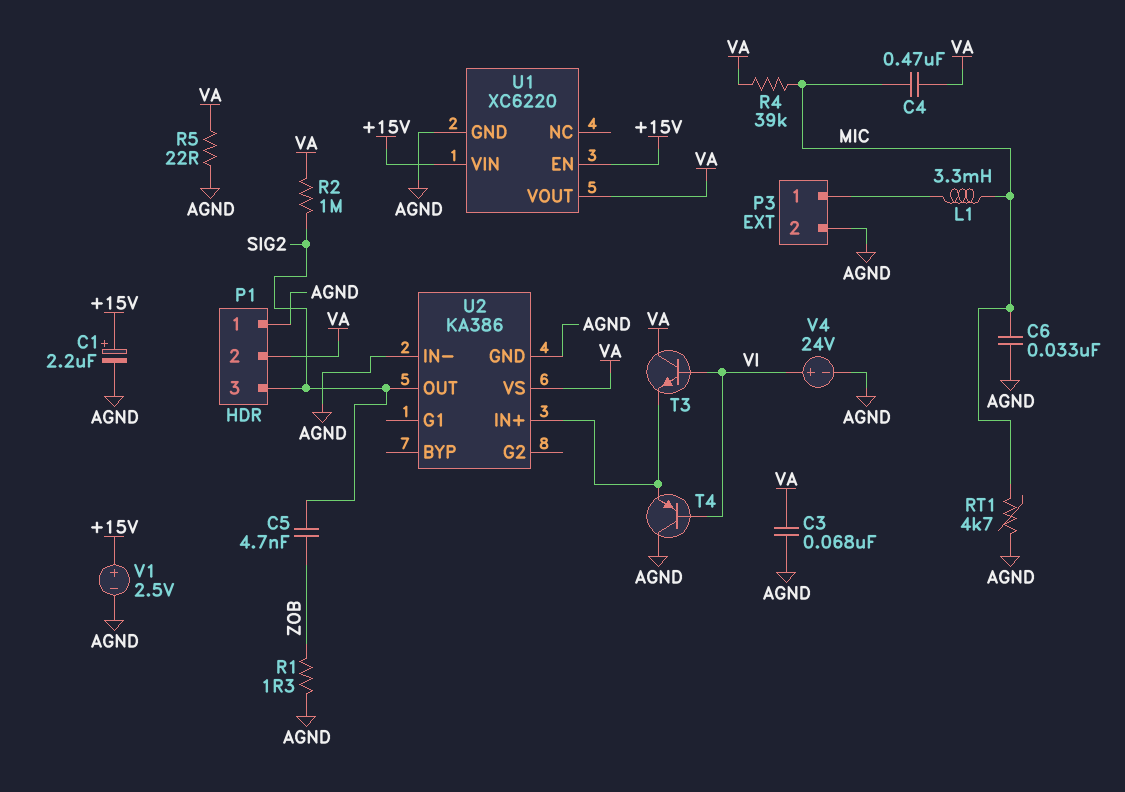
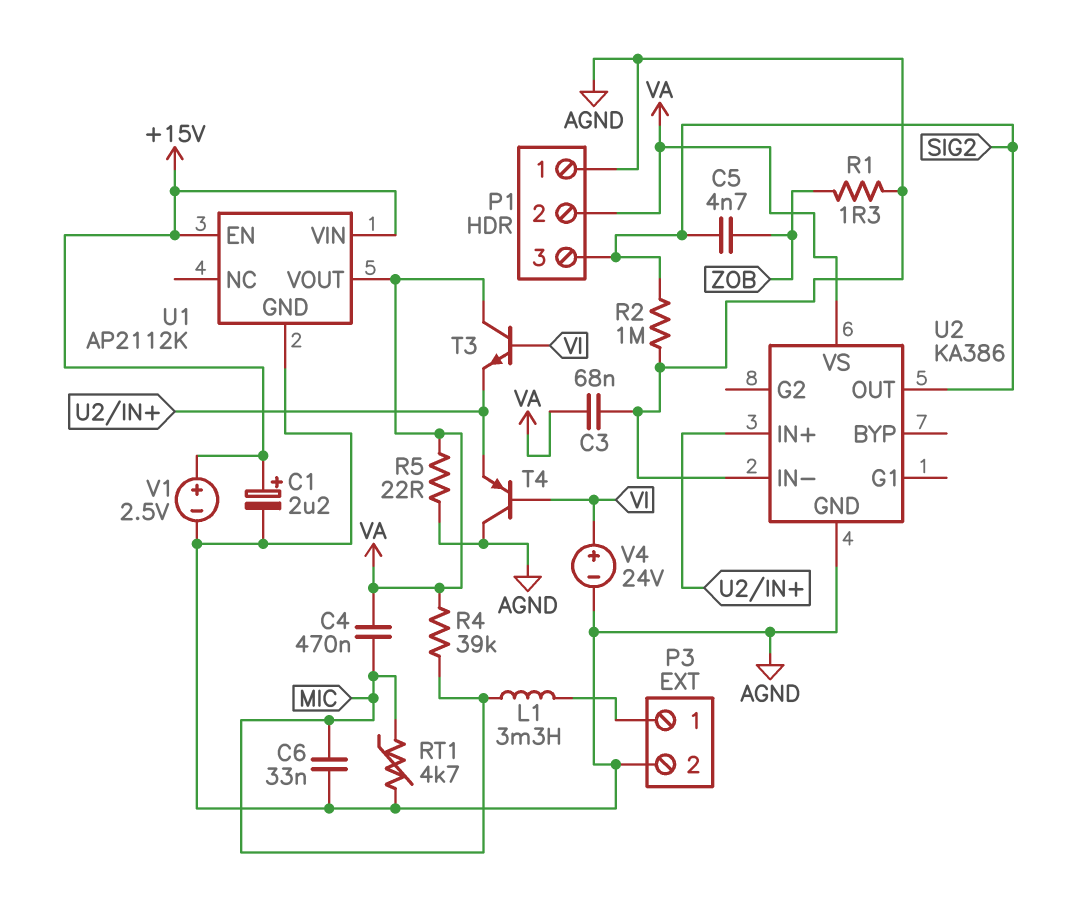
R2: 1M (SIG2, VA) -> 1M (AGND, SIG2)
U1: XC6220 -> AP2112K

